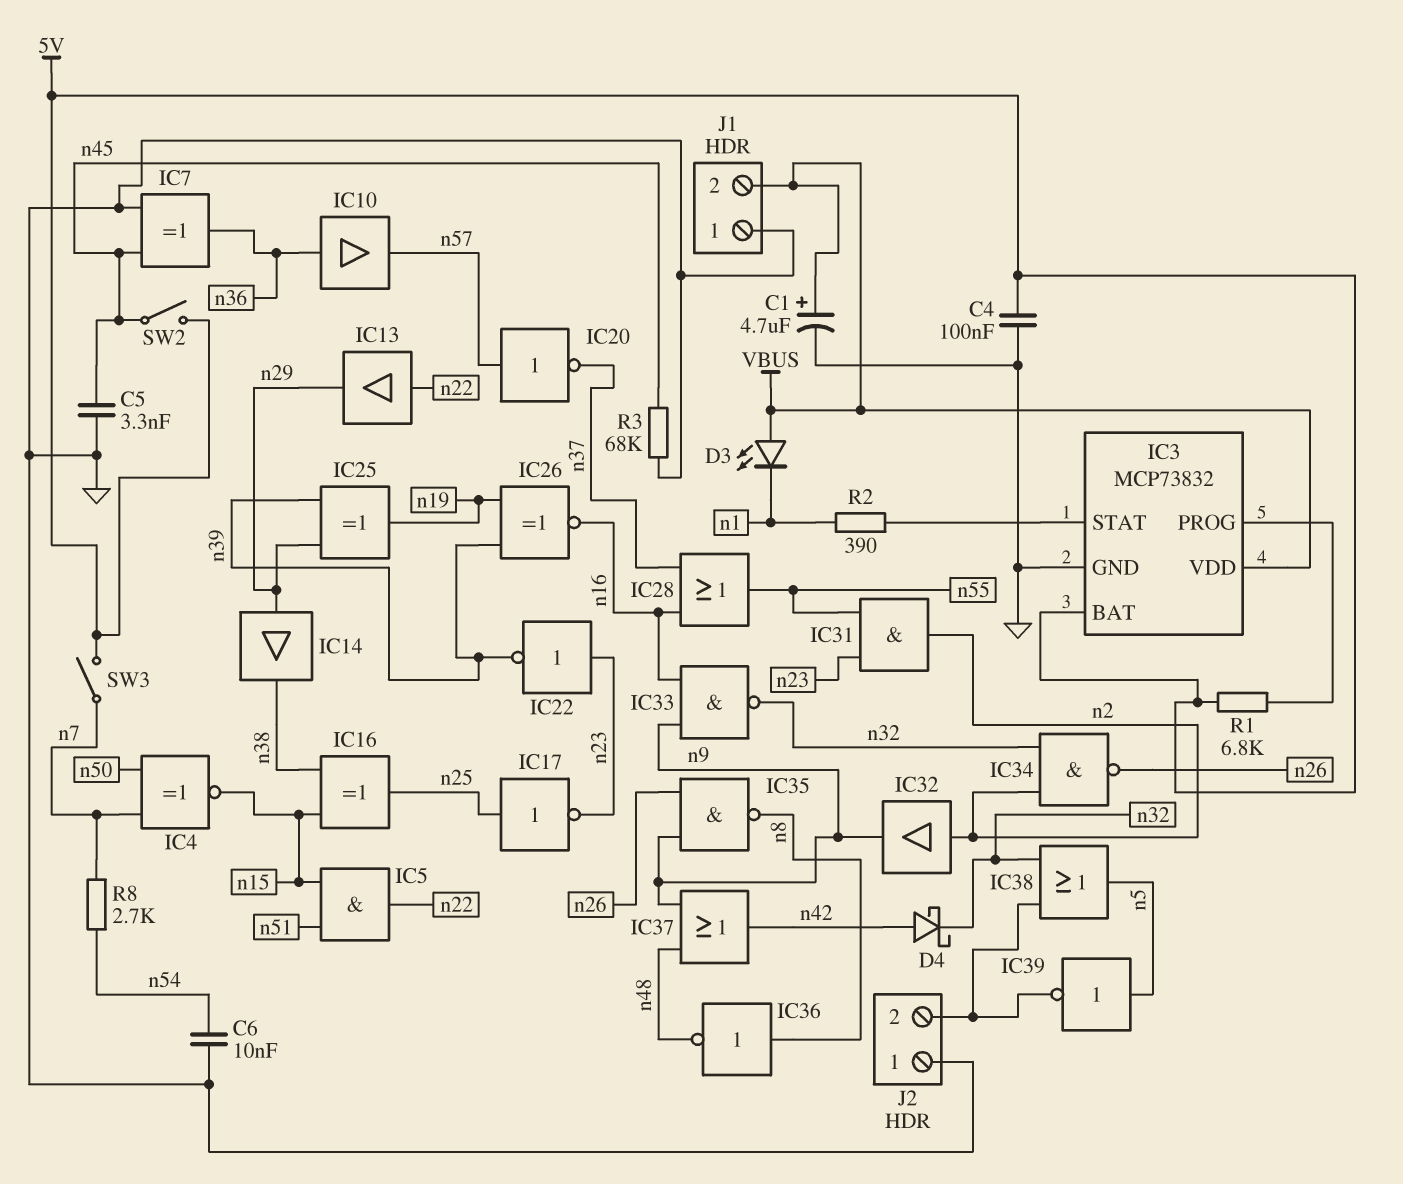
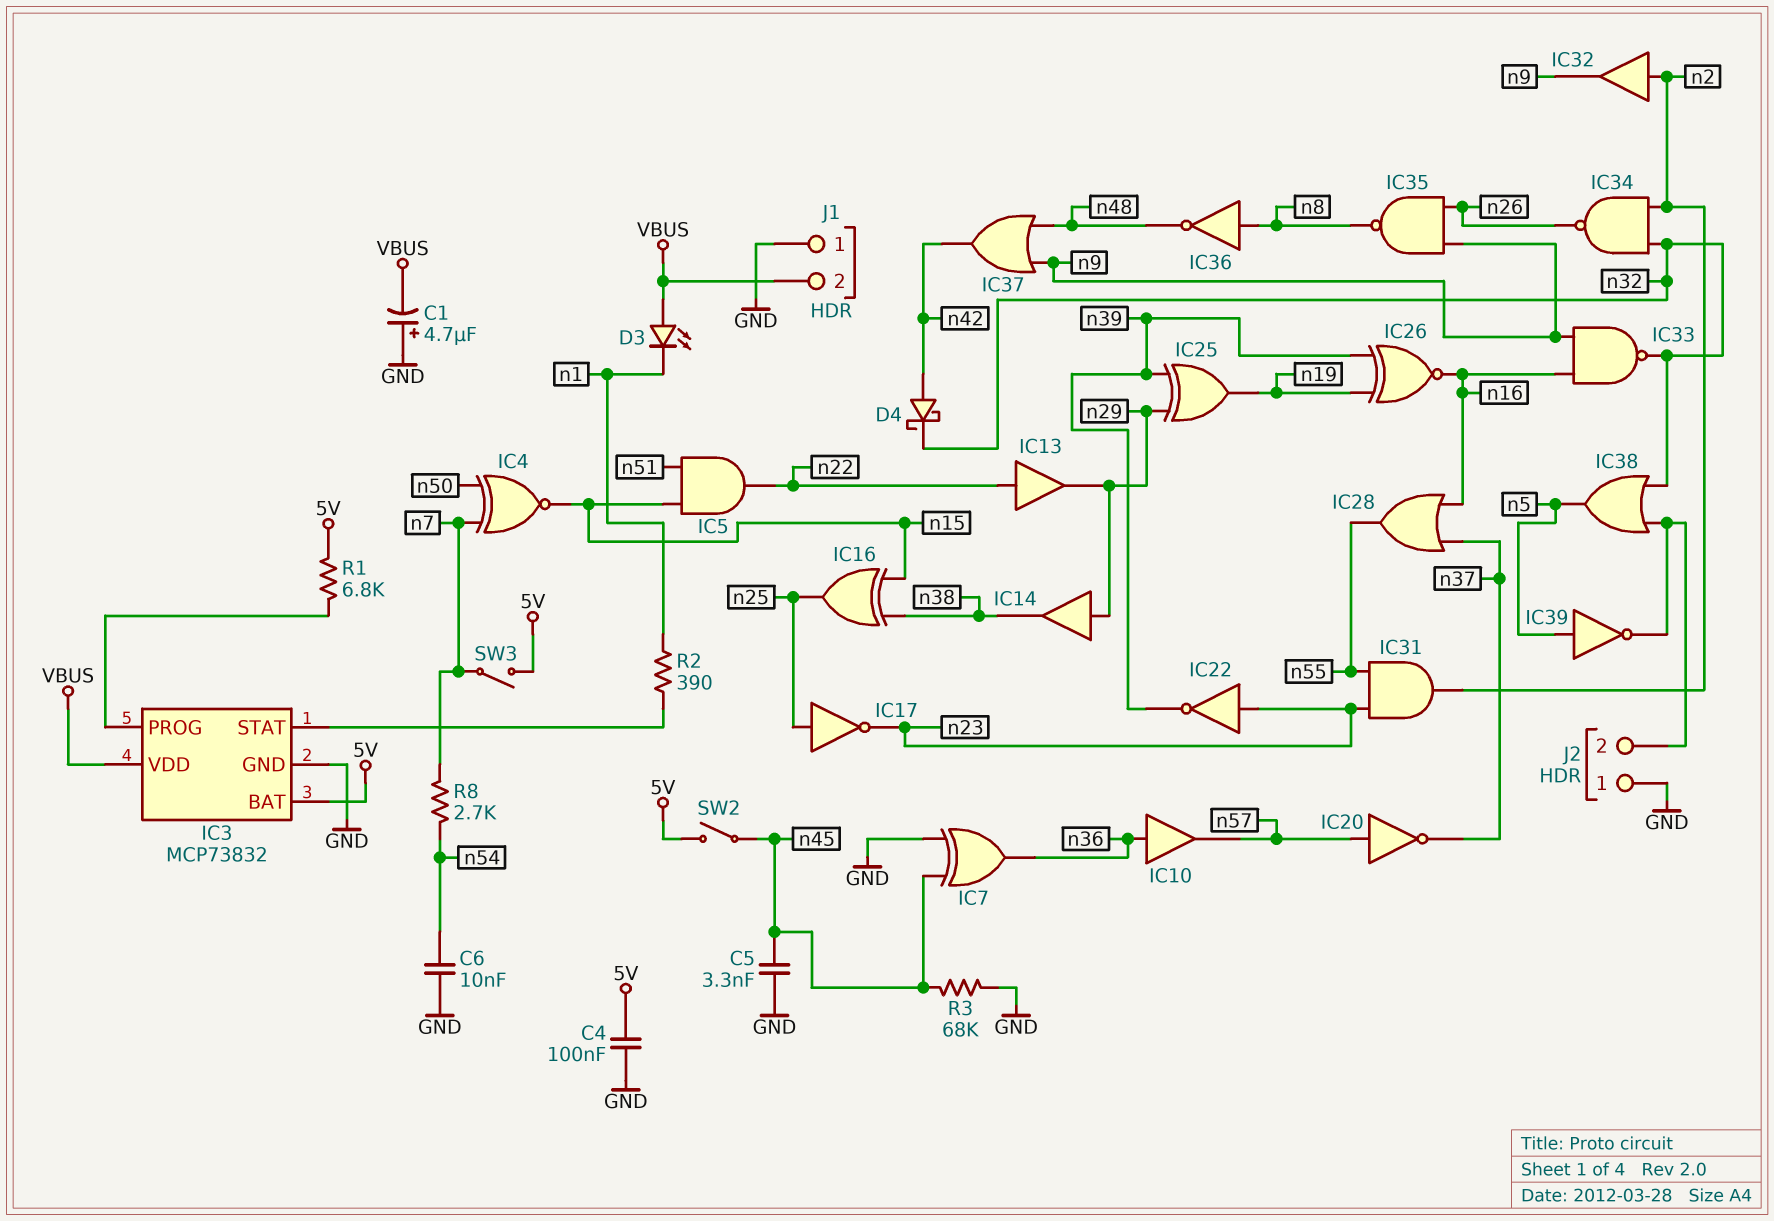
C1: 4.7uF (plus VBUS, minus GND) -> 4.7uF (plus GND, minus VBUS)

